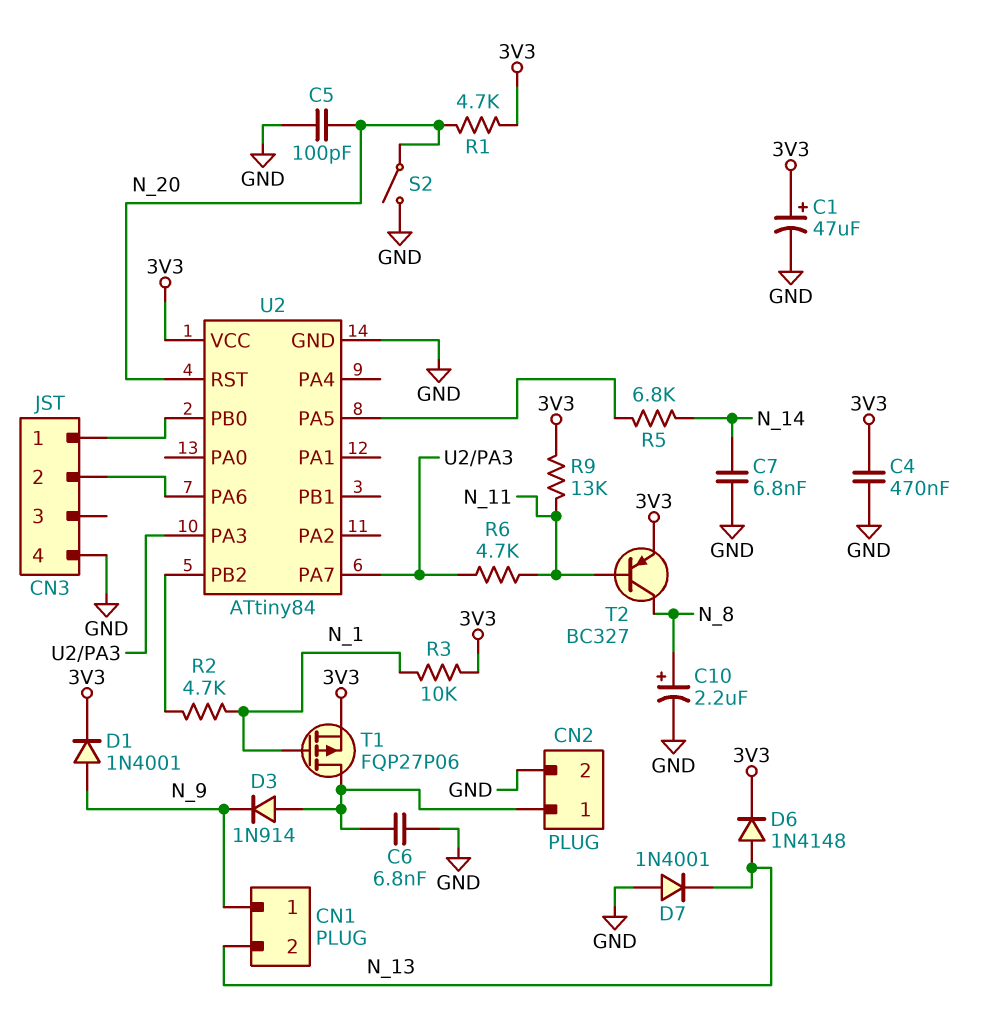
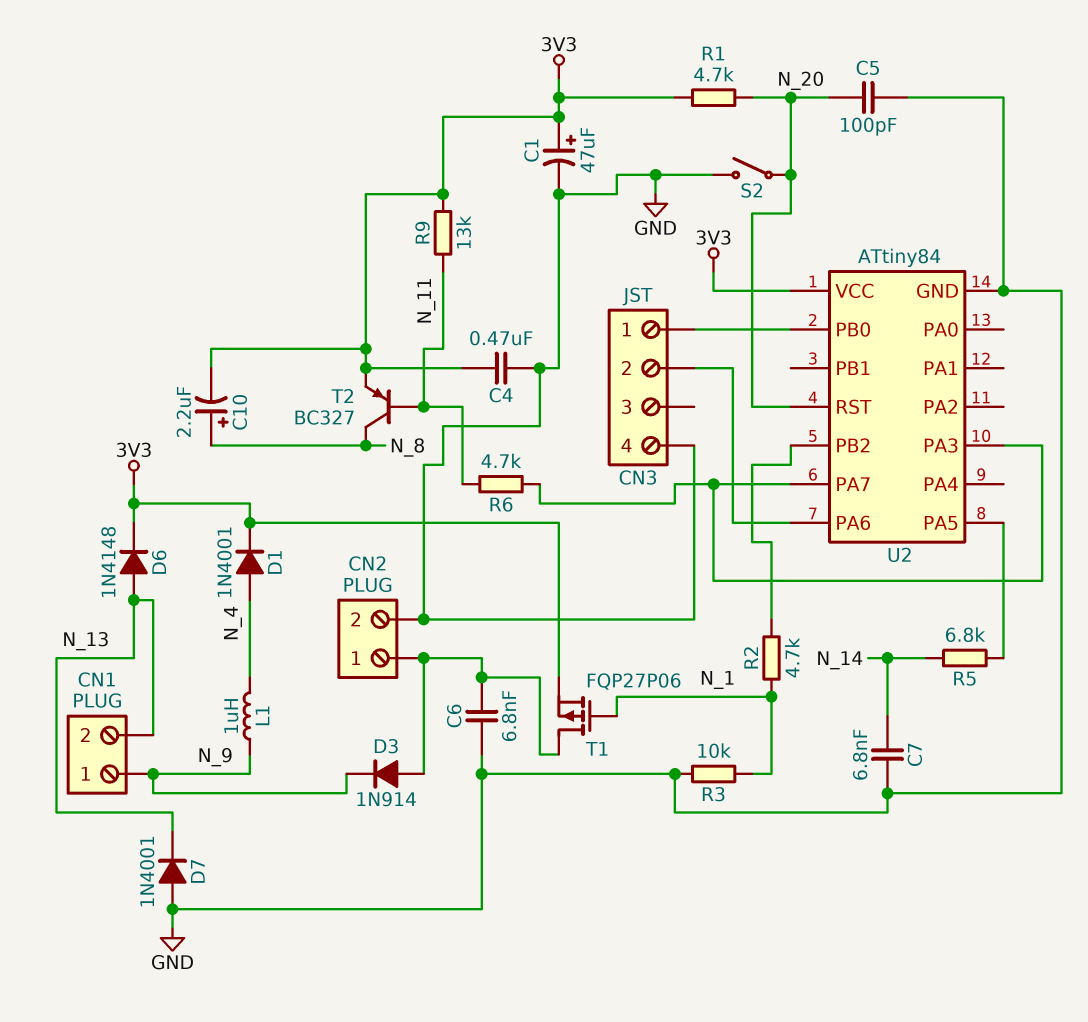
C10: 2.2uF (plus N_8, minus GND) -> 2.2uF (plus N_8, minus 3V3)
D1: diode 1N4001 (A N_9, K 3V3) -> diode 1N4001 (A N_4, K 3V3)
L1: none -> 1uH (N_4, N_9)
R3: 10k (3V3, N_1) -> 10k (GND, N_1)

